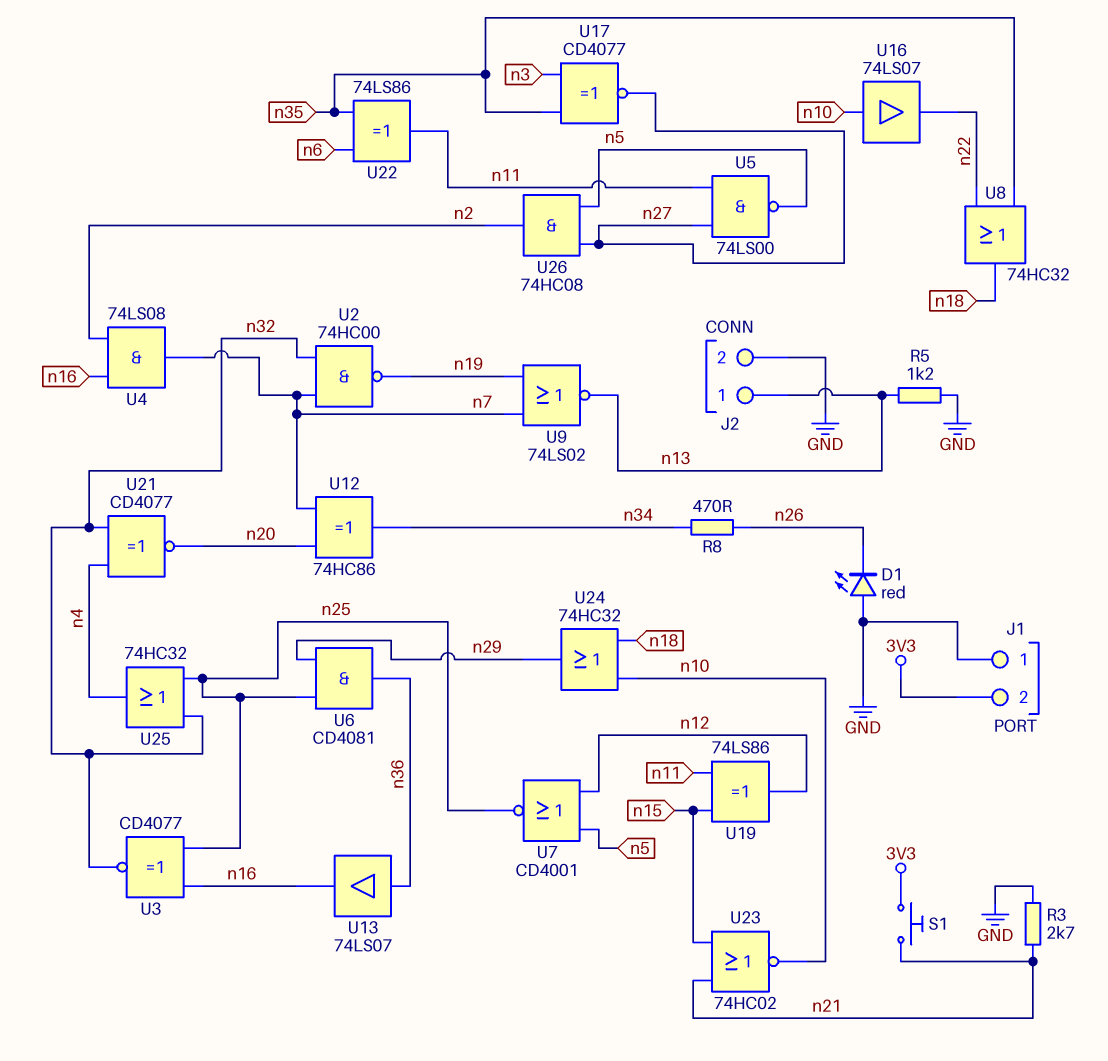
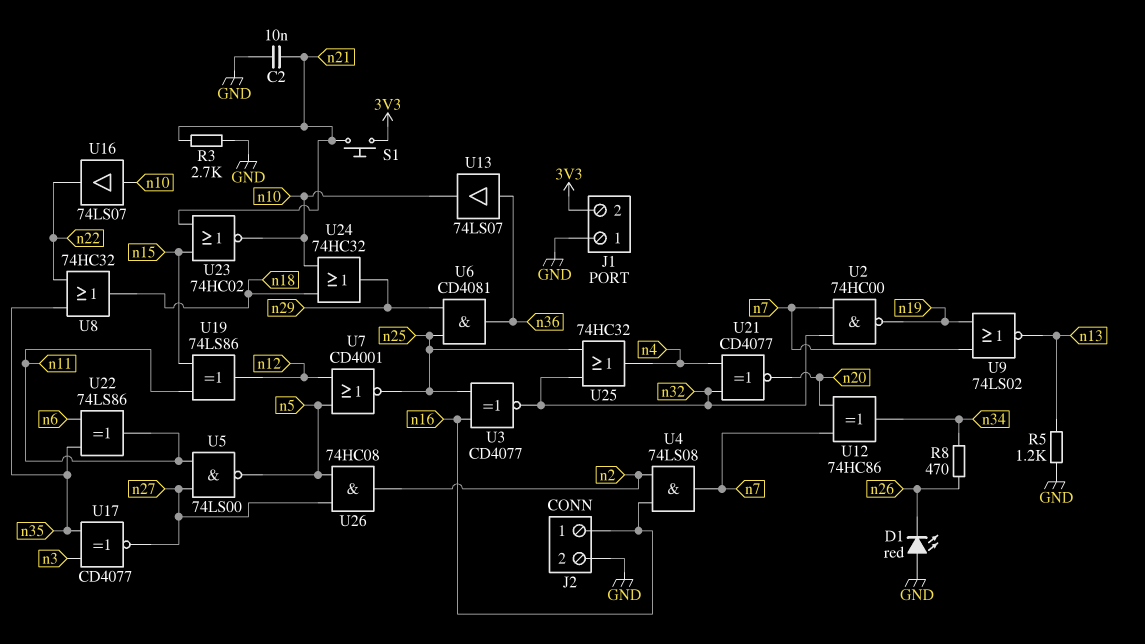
C2: none -> 10nF (GND, n21)
J2 pin 1: n13 -> n16
U13: buffer 74LS07 (in n36, out n16) -> buffer 74LS07 (in n36, out n10)

